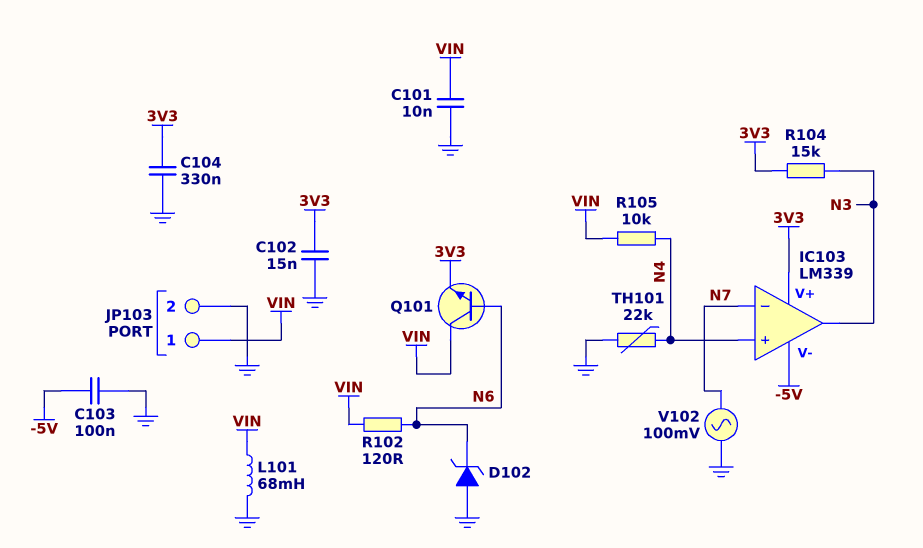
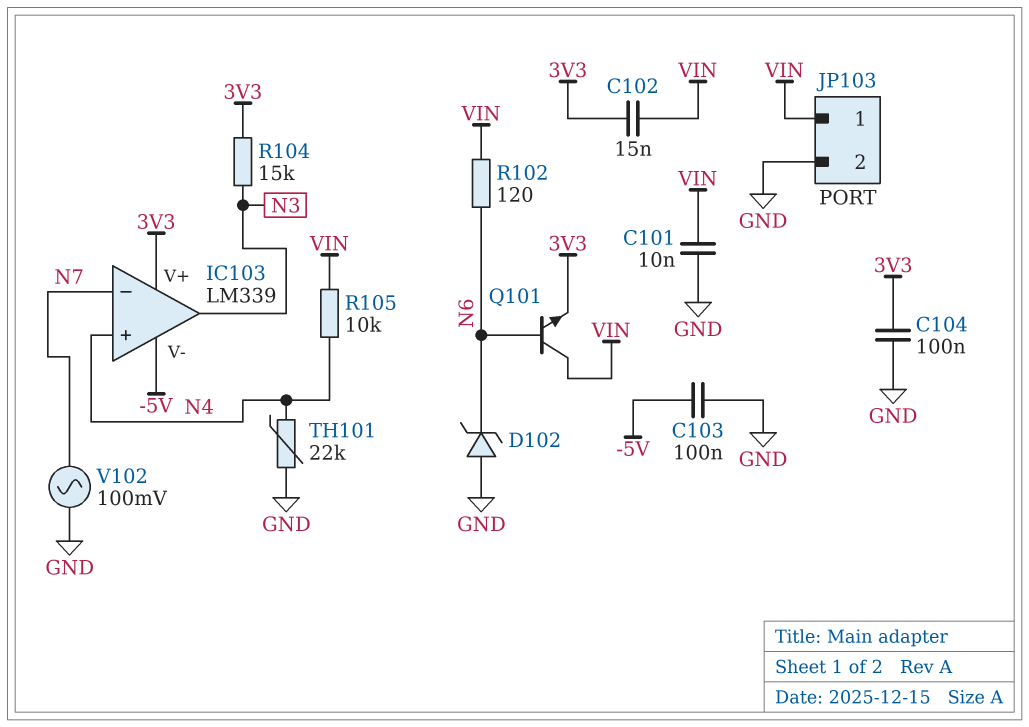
C102: 15nF (3V3, GND) -> 15nF (3V3, VIN)
C104: 330nF (3V3, GND) -> 100nF (3V3, GND)
L101: 68mH (GND, VIN) -> none

